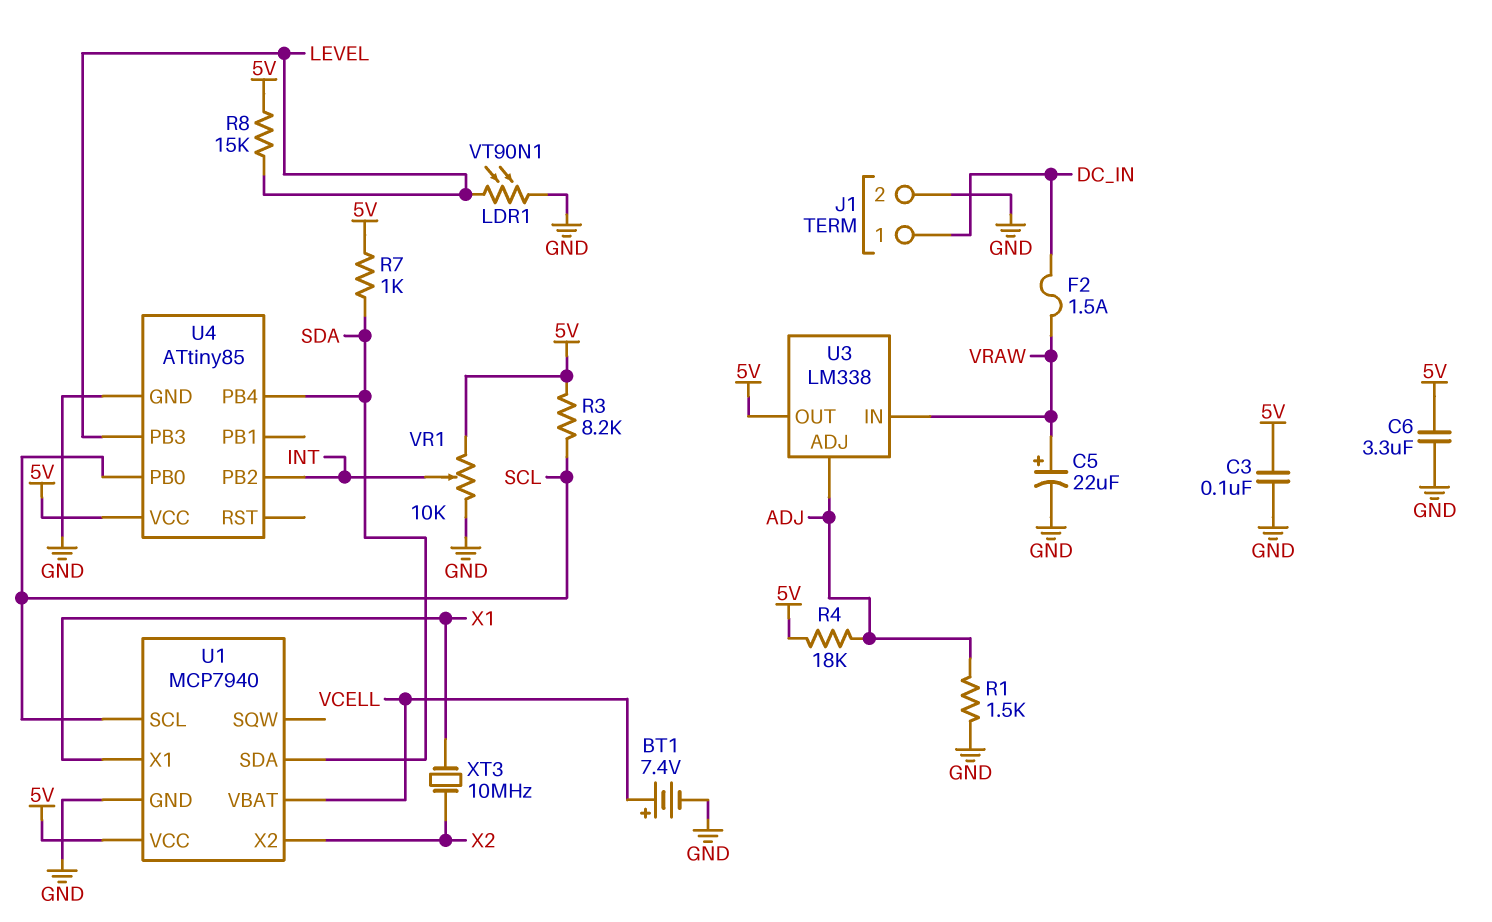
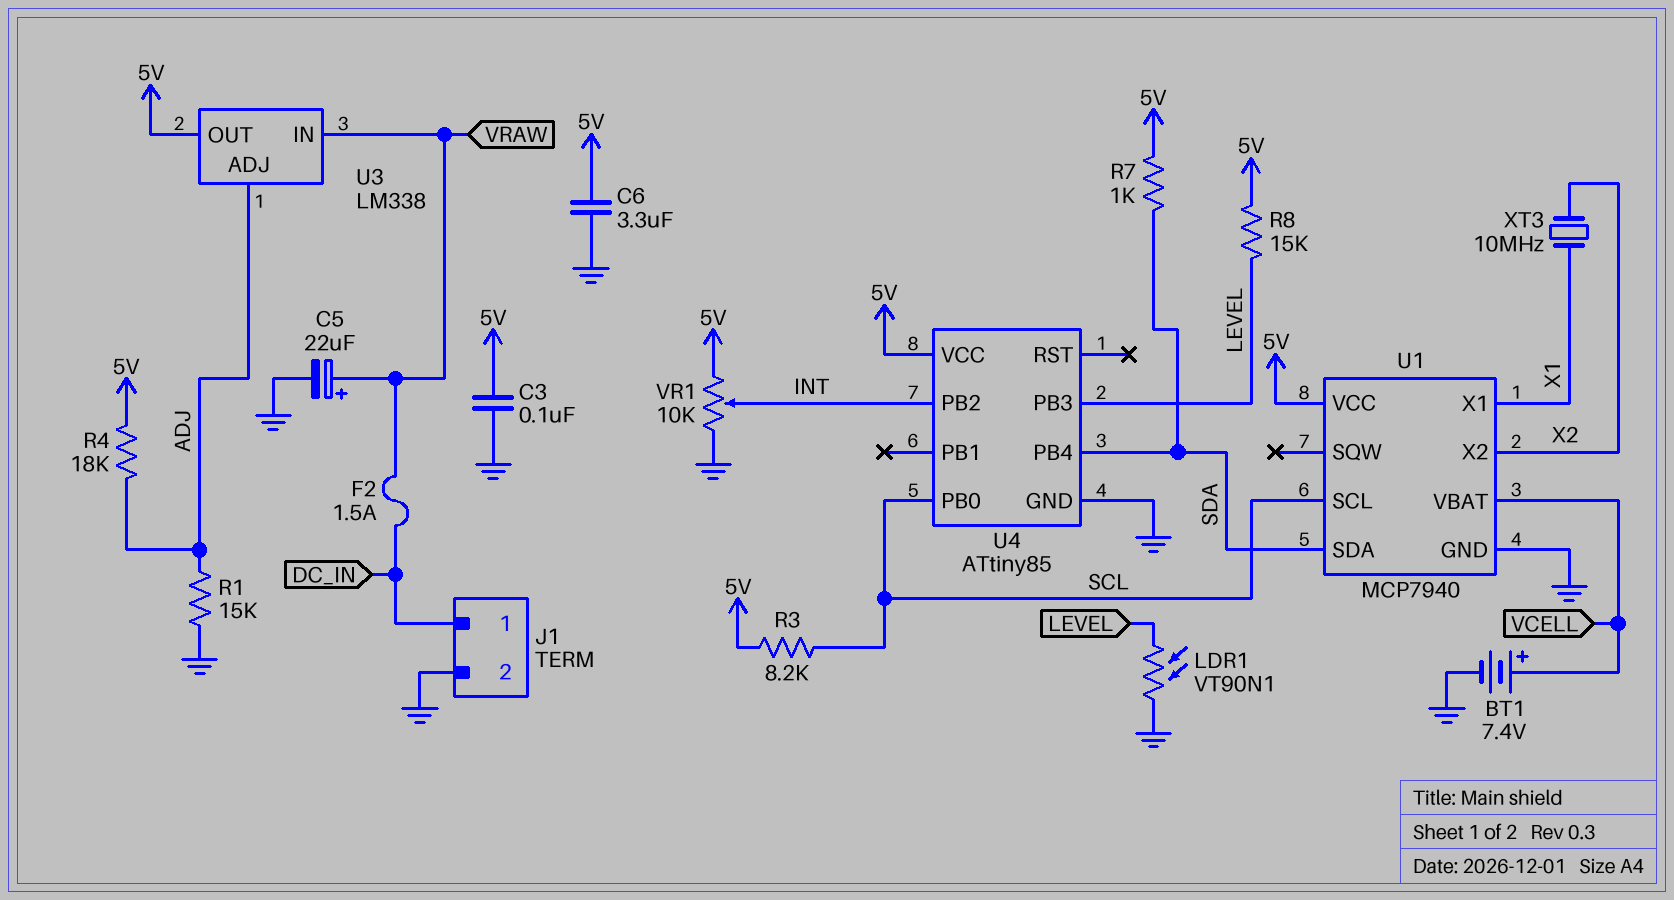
R1: 1.5k (ADJ, GND) -> 15k (ADJ, GND)

